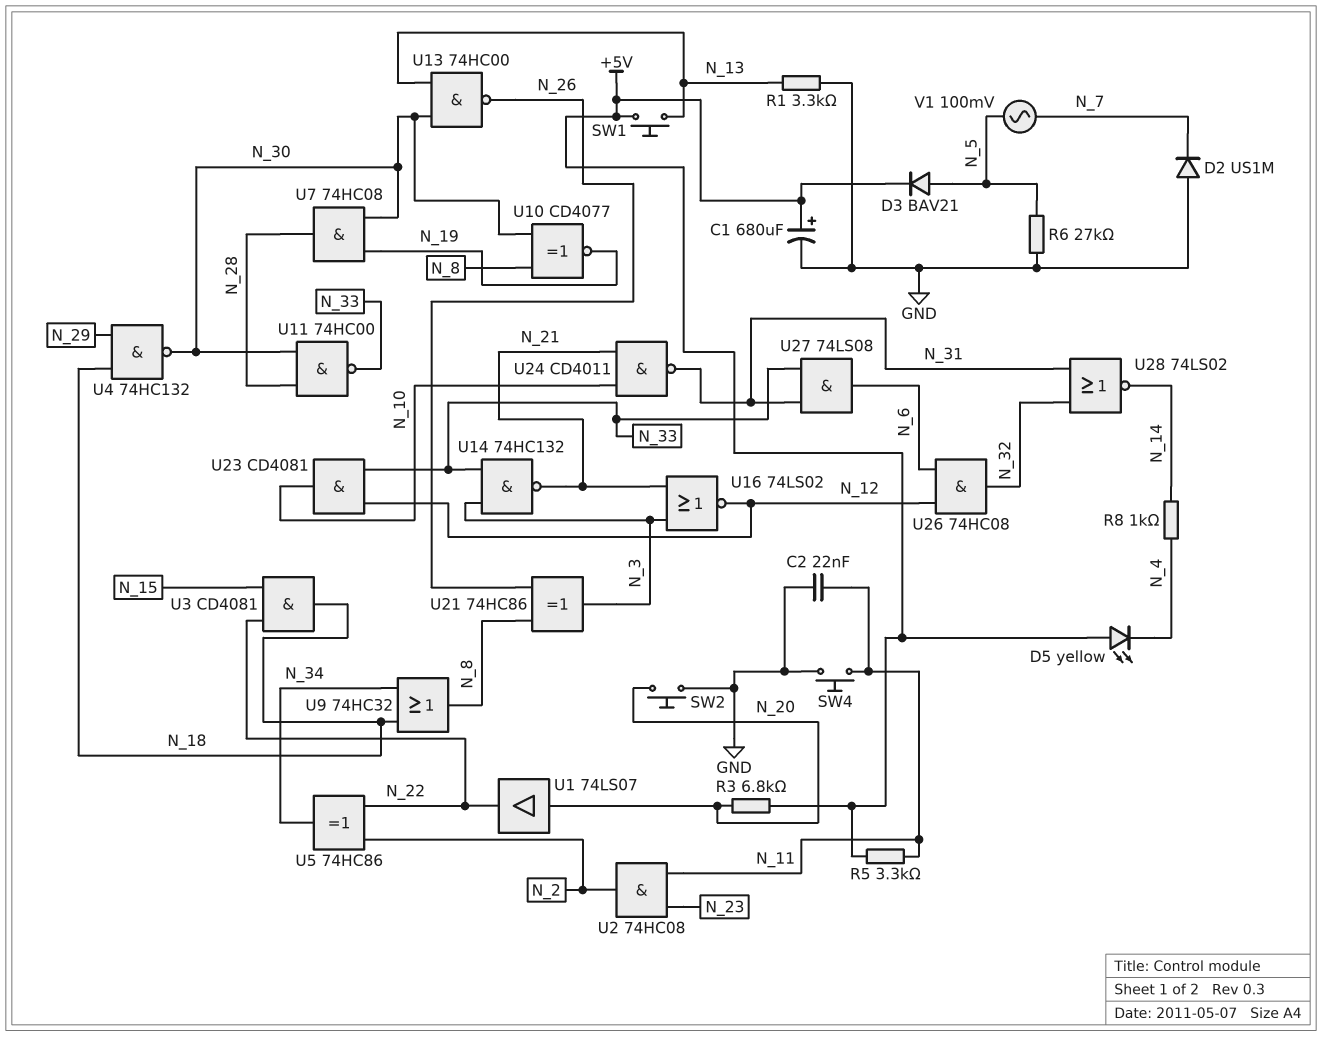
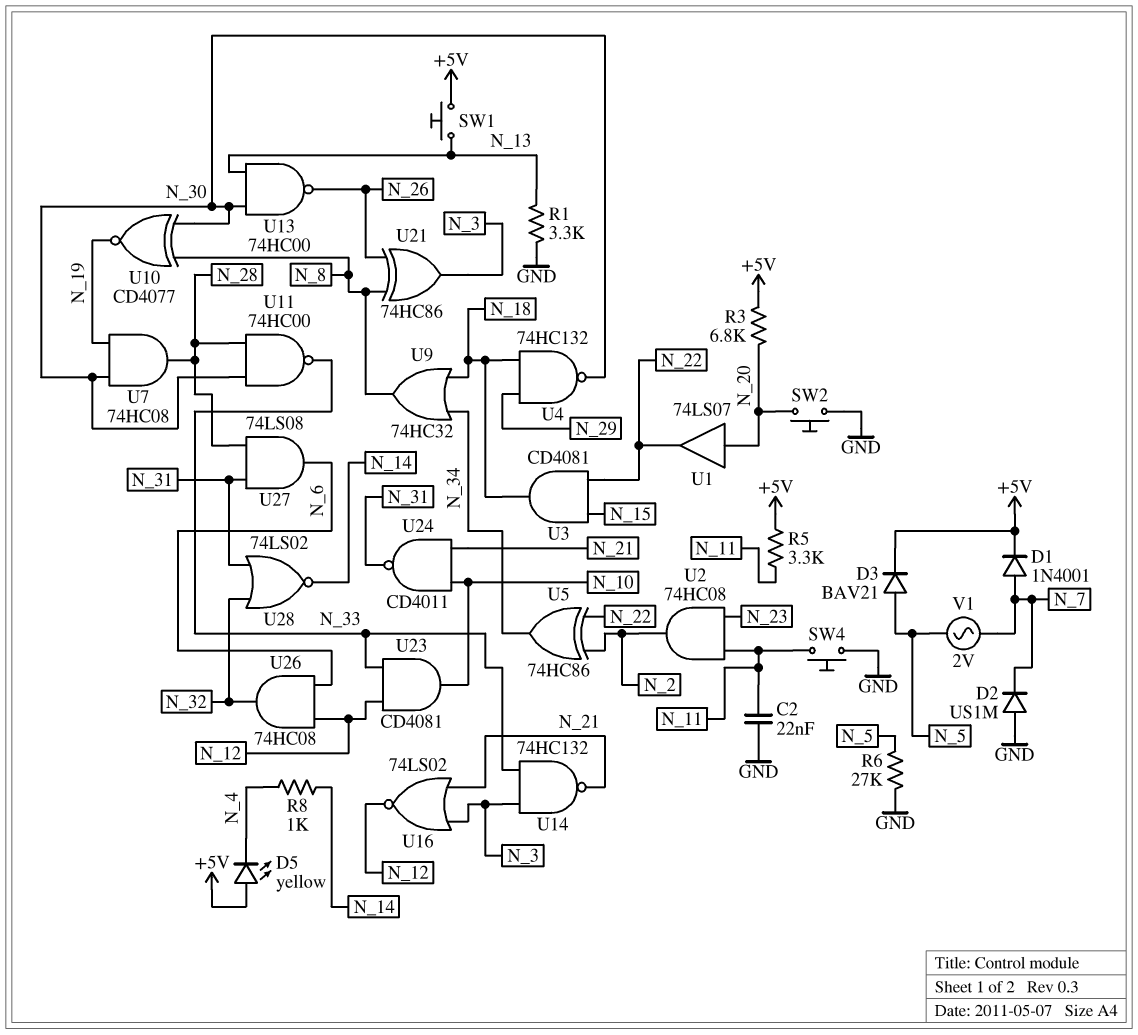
C1: 680uF (plus +5V, minus GND) -> none
D1: none -> diode 1N4001 (A N_7, K +5V)
U27: AND 74LS08 (in N_31, in N_33, out N_6) -> AND 74LS08 (in N_28, in N_31, out N_6)
V1: AC 100mV (N_5, N_7) -> AC 2V (N_5, N_7)

